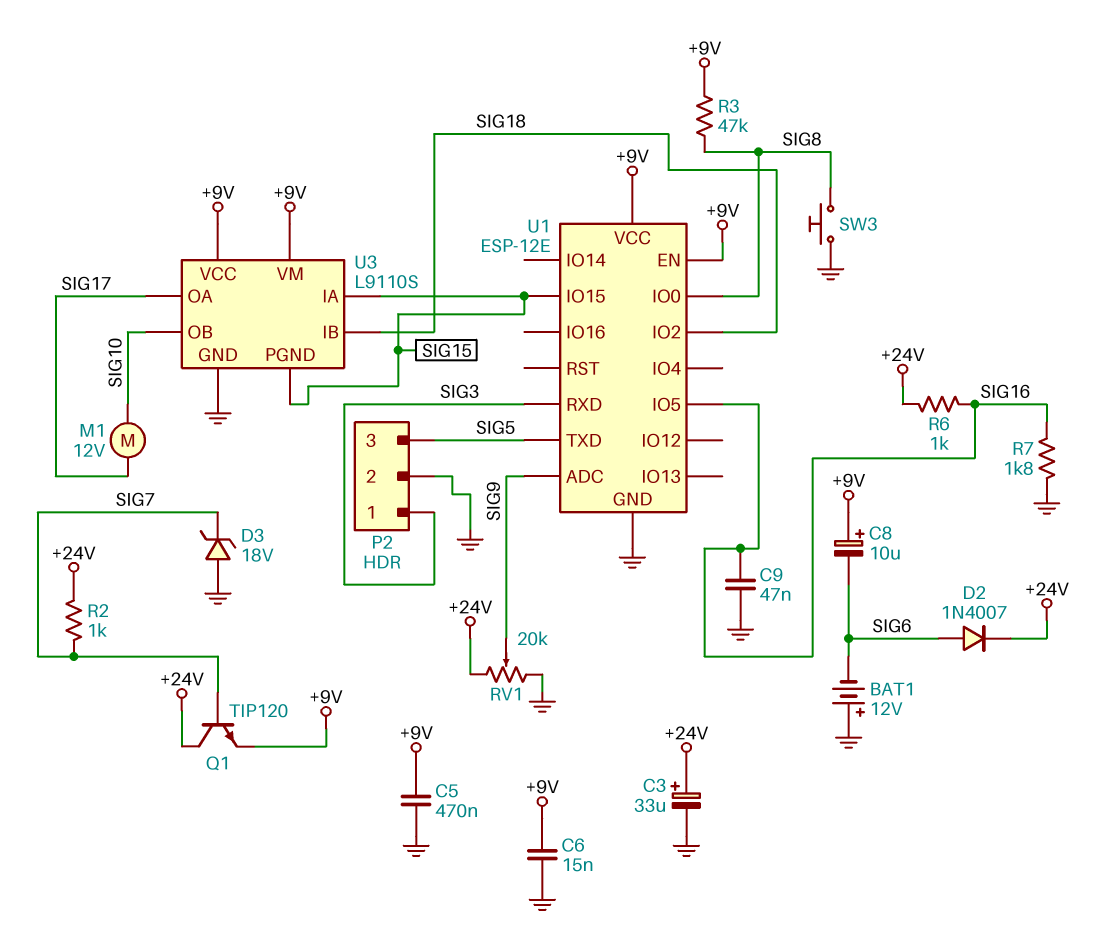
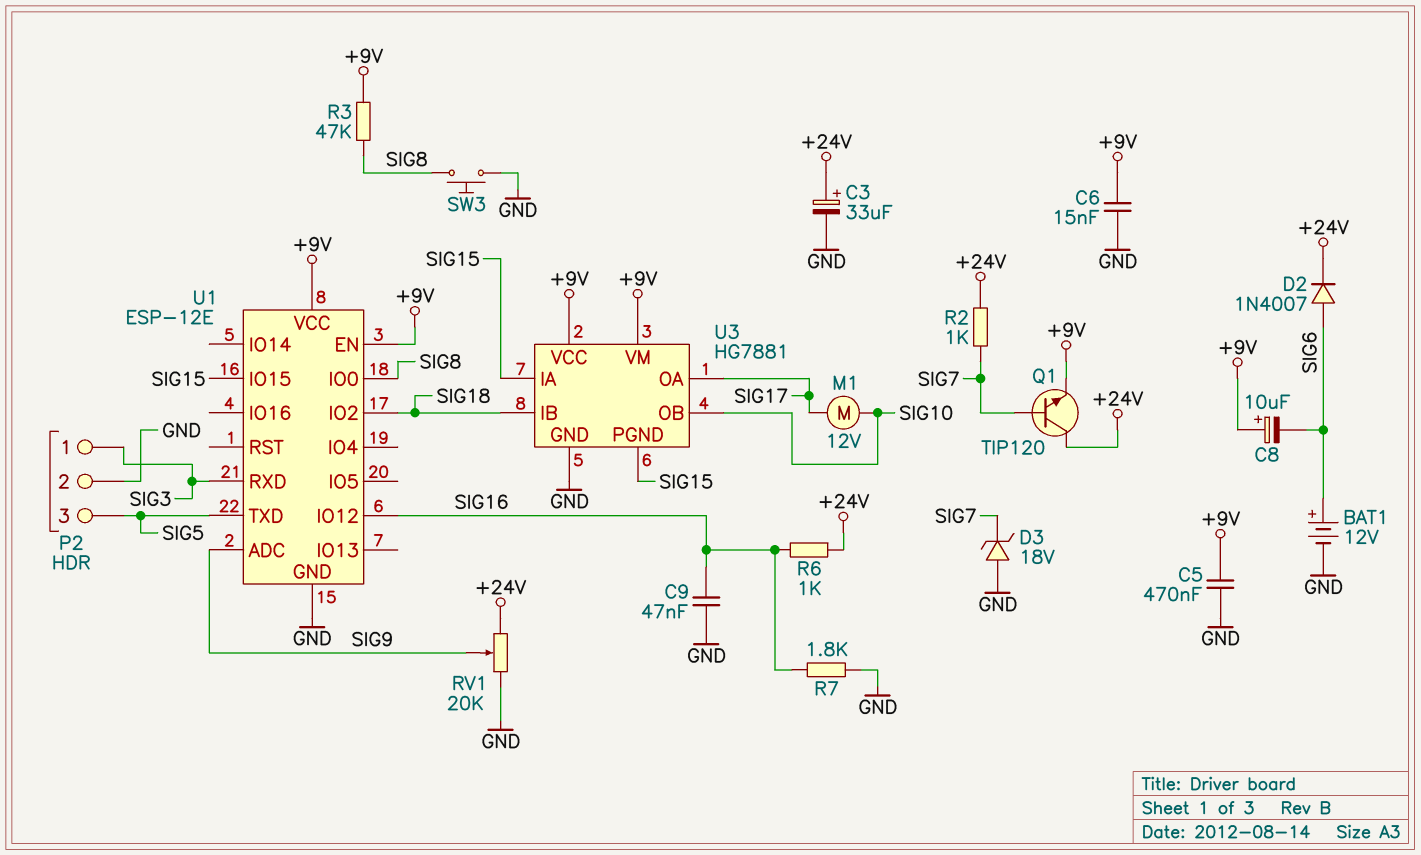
BAT1: 12V (plus GND, minus SIG6) -> 12V (plus SIG6, minus GND)
U1 pin IO5: SIG16 -> none
U1 pin IO12: none -> SIG16
U3: L9110S -> HG7881

